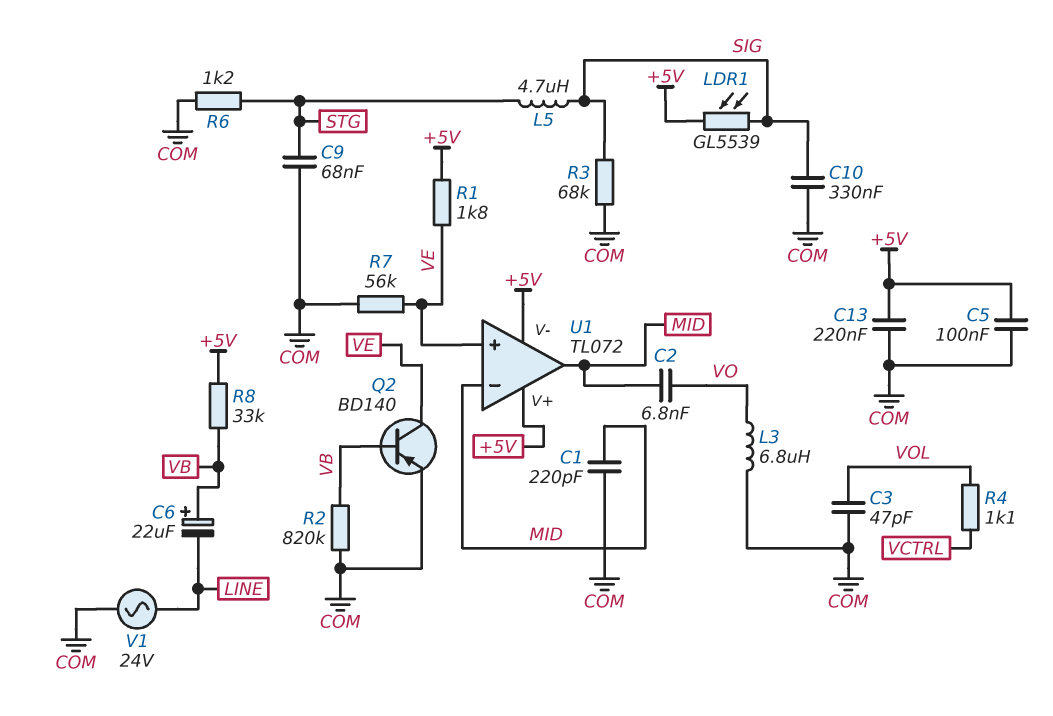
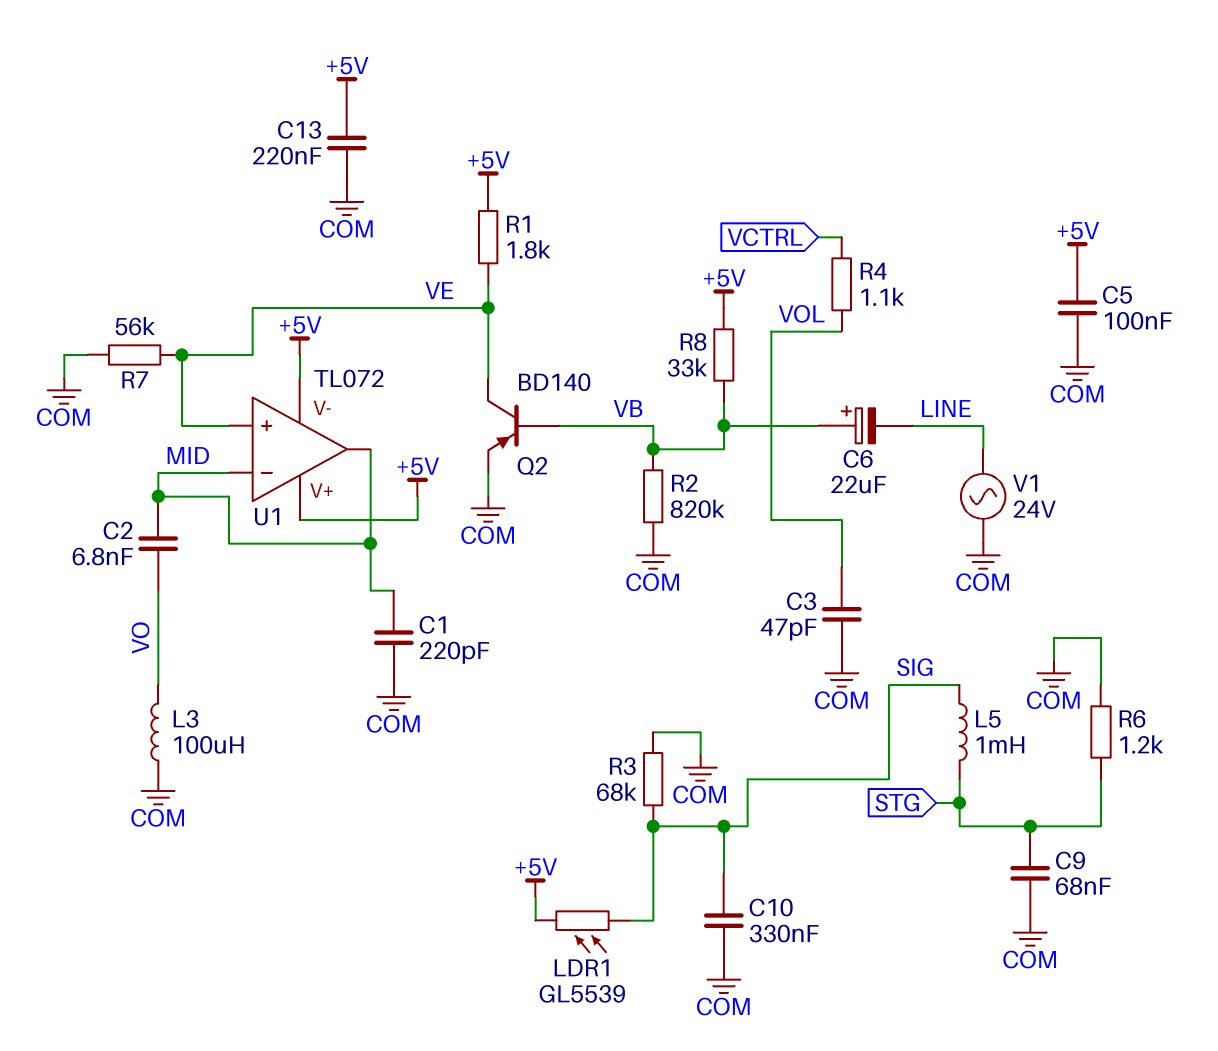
L3: 6.8uH (COM, VO) -> 100uH (COM, VO)
L5: 4.7uH (SIG, STG) -> 1mH (SIG, STG)

